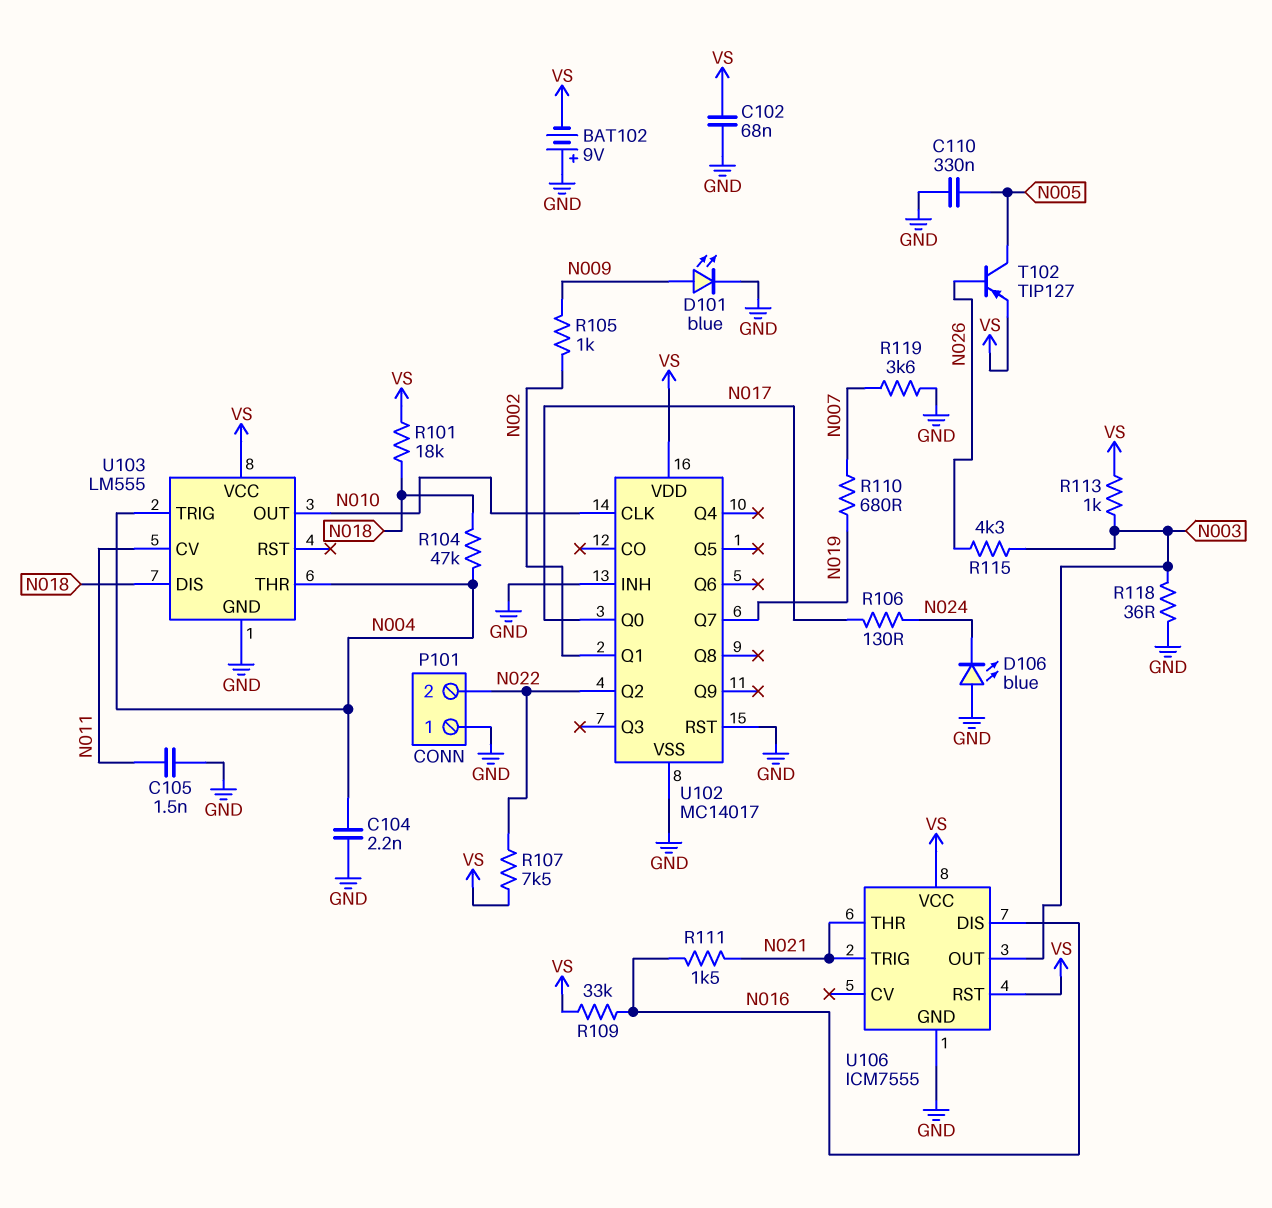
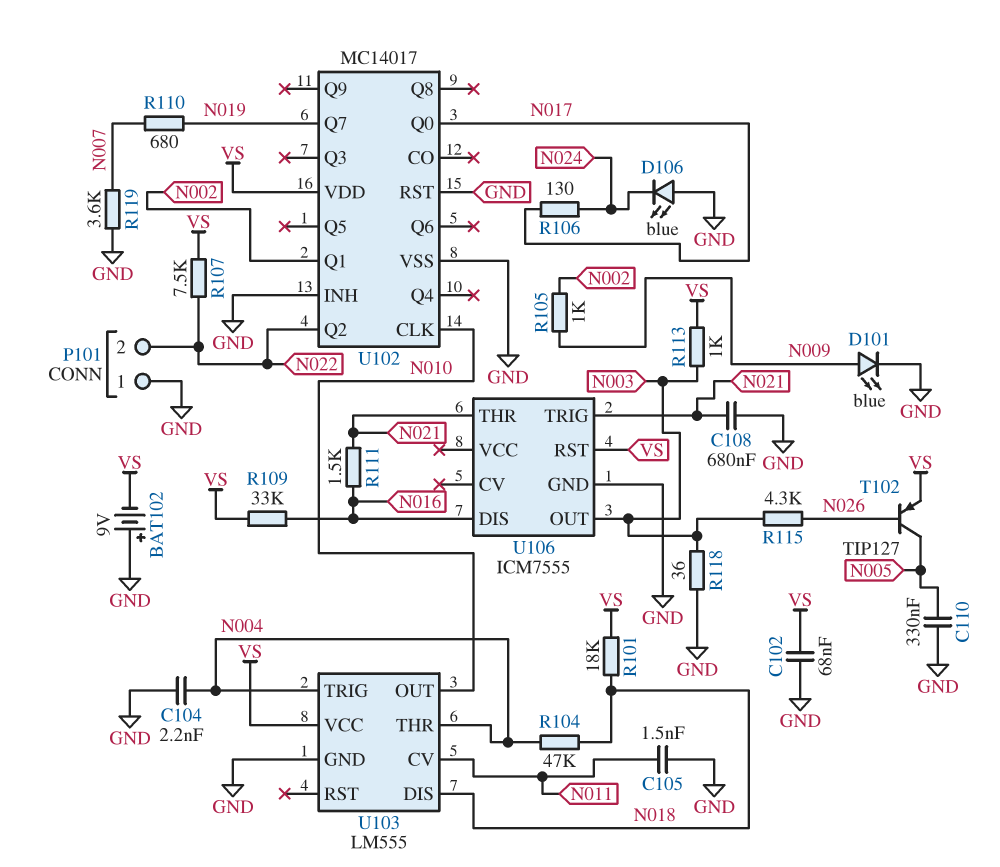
C108: none -> 680nF (GND, N021)
U106 pin VCC: VS -> none

